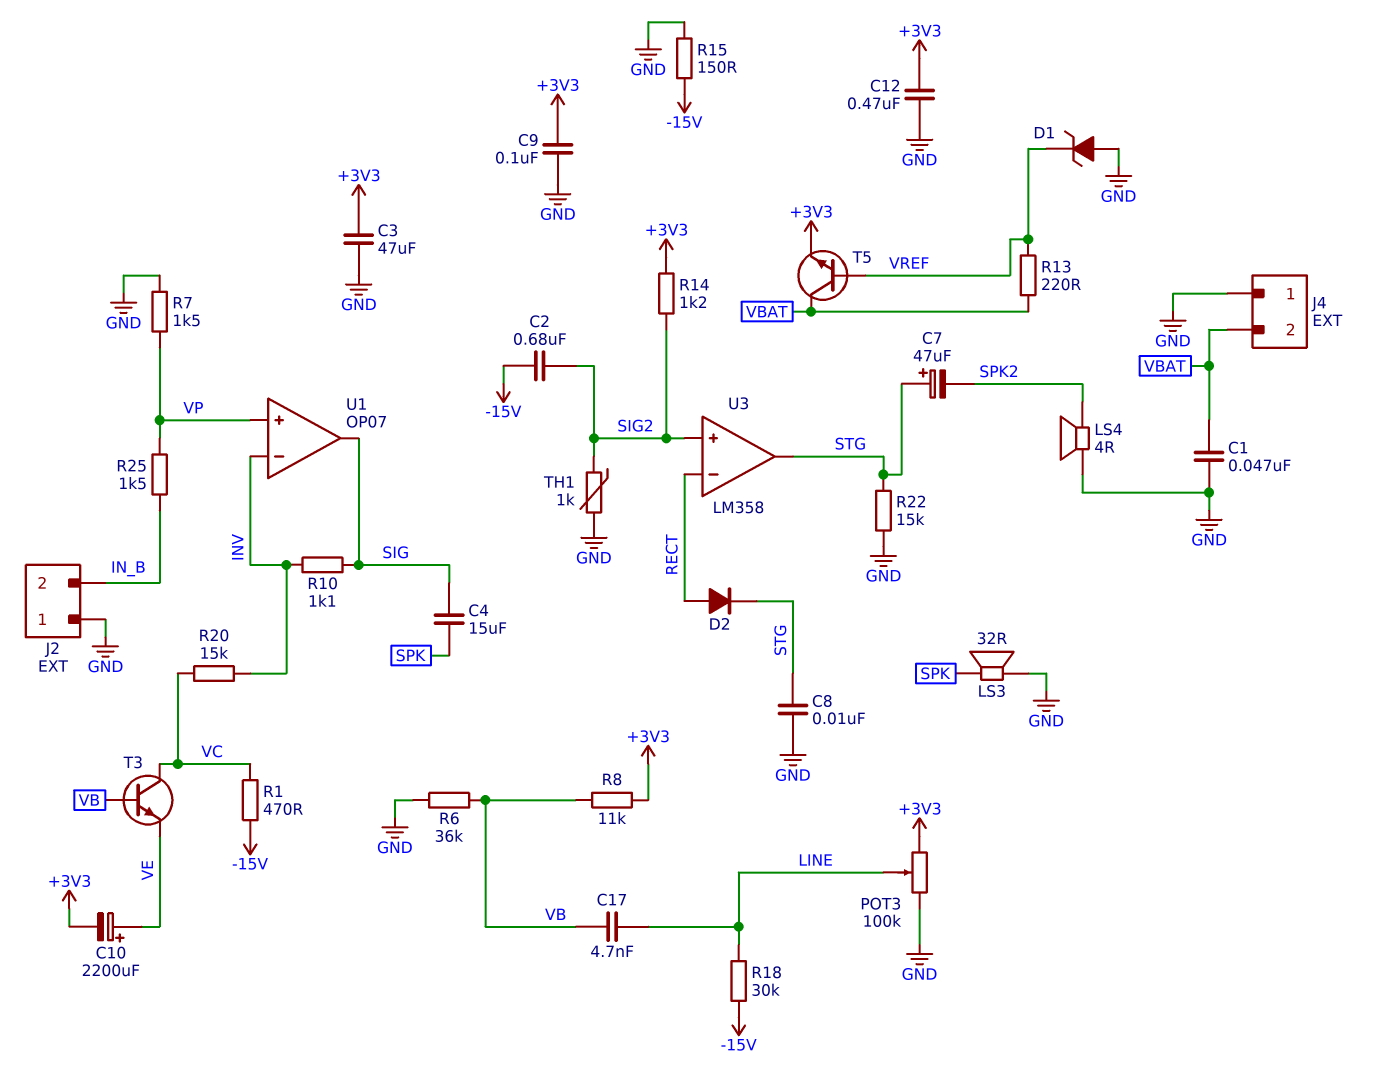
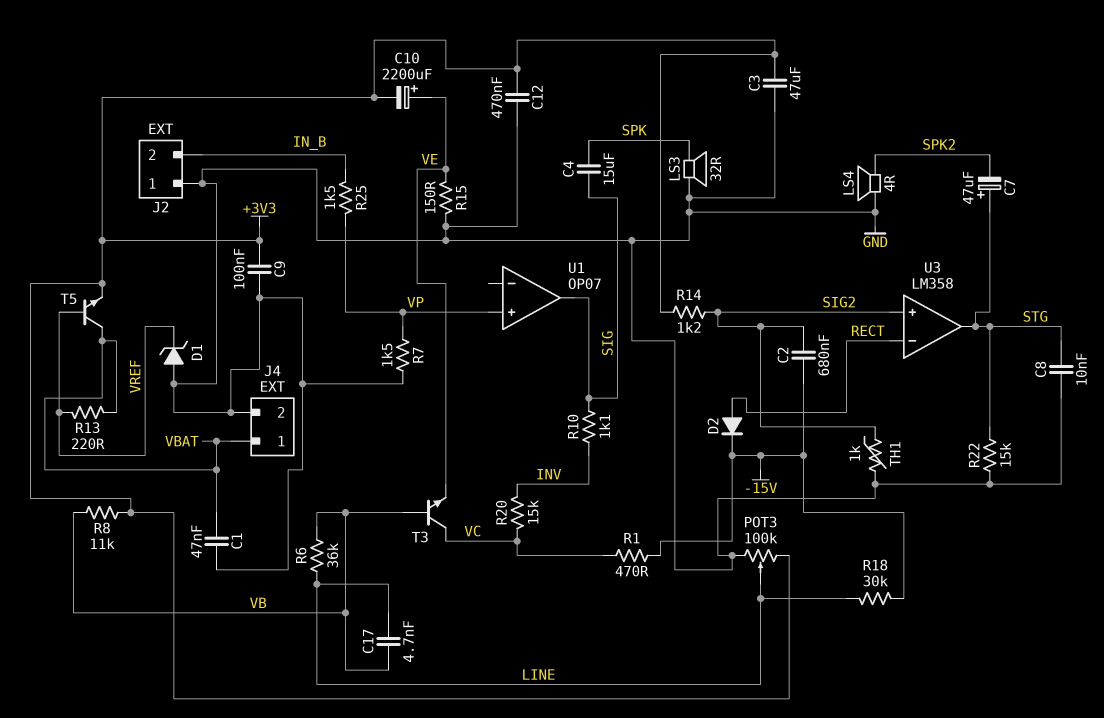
D2: diode (A RECT, K STG) -> diode (A RECT, K -15V)
J4 pin 1: GND -> VBAT
J4 pin 2: VBAT -> GND
R6: 36k (GND, VB) -> 36k (LINE, VB)
R15: 150 (-15V, GND) -> 150 (GND, VE)
U1 pin in-: INV -> none

